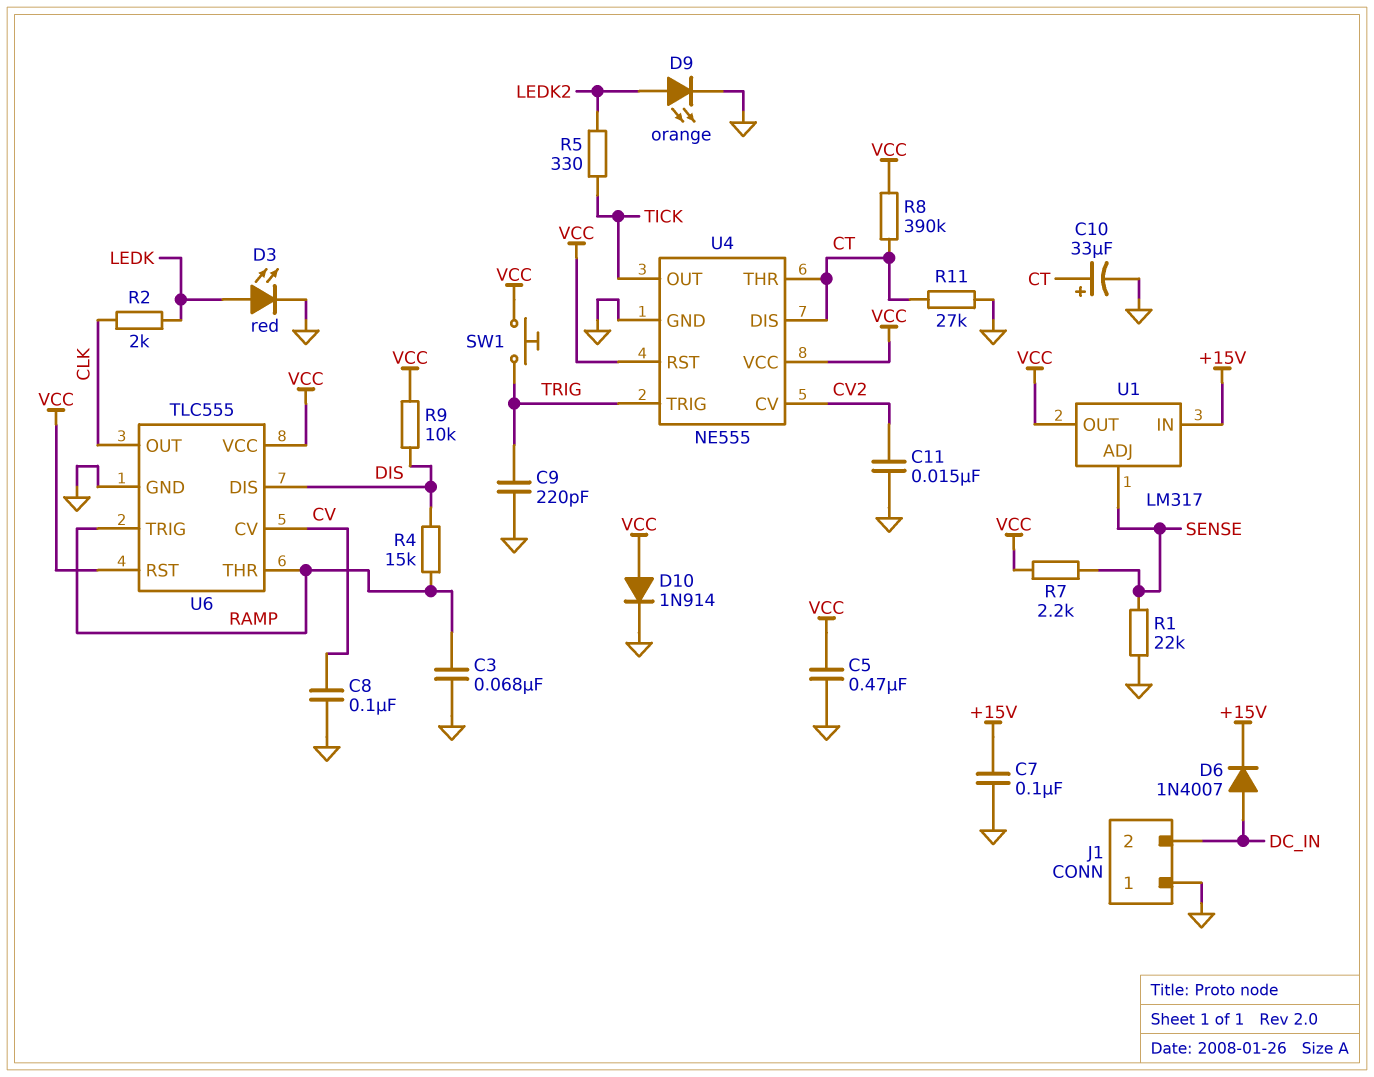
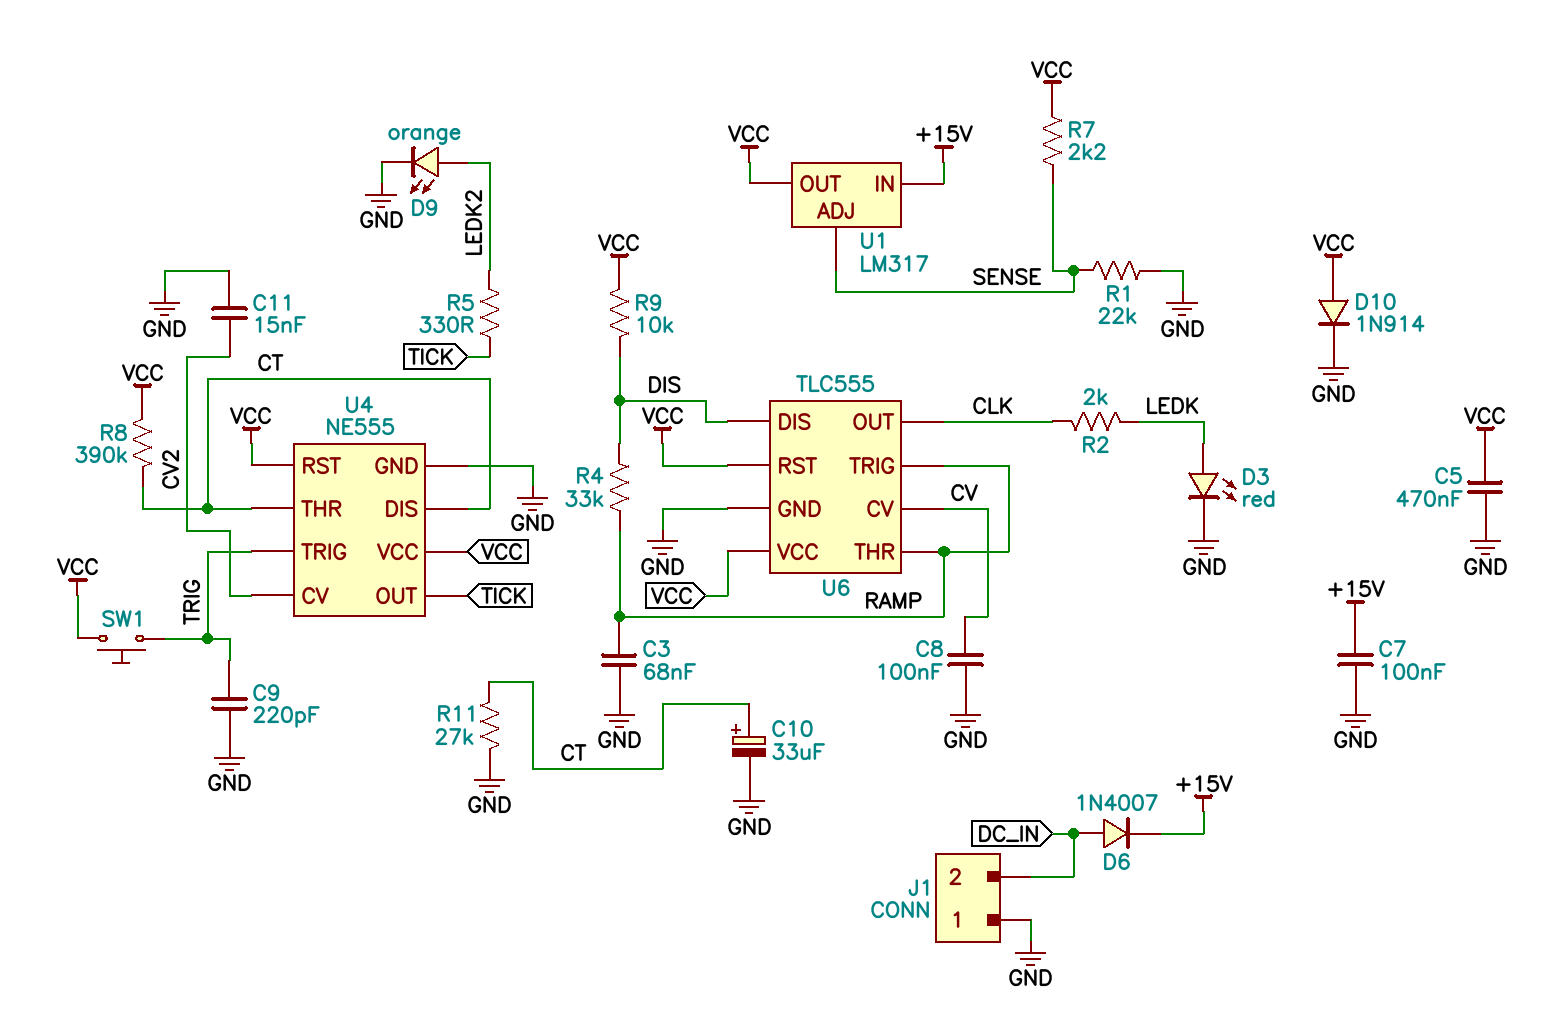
R4: 15k (DIS, RAMP) -> 33k (DIS, RAMP)

